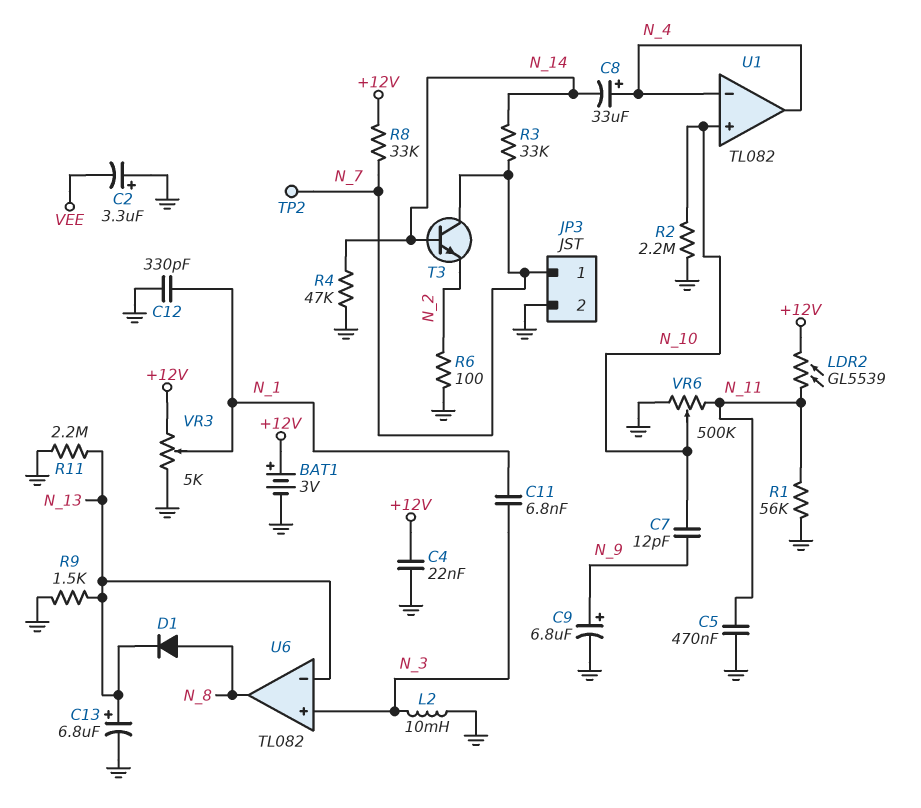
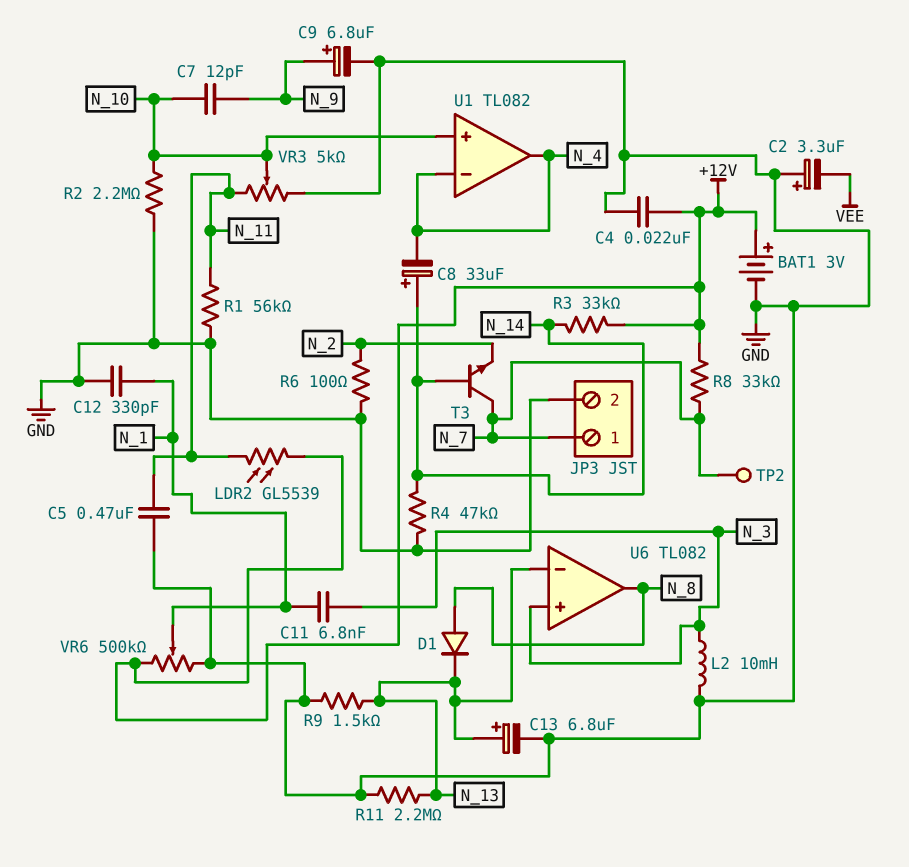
C8: 33uF (plus N_4, minus N_14) -> 33uF (plus N_14, minus N_4)
R3: 33k (N_7, N_14) -> 33k (+12V, N_14)
VR3: 5k (+12V, GND, wiper N_1) -> 5k (GND, N_11, wiper N_10)
VR6: 500k (GND, N_11, wiper N_10) -> 500k (+12V, GND, wiper N_1)

